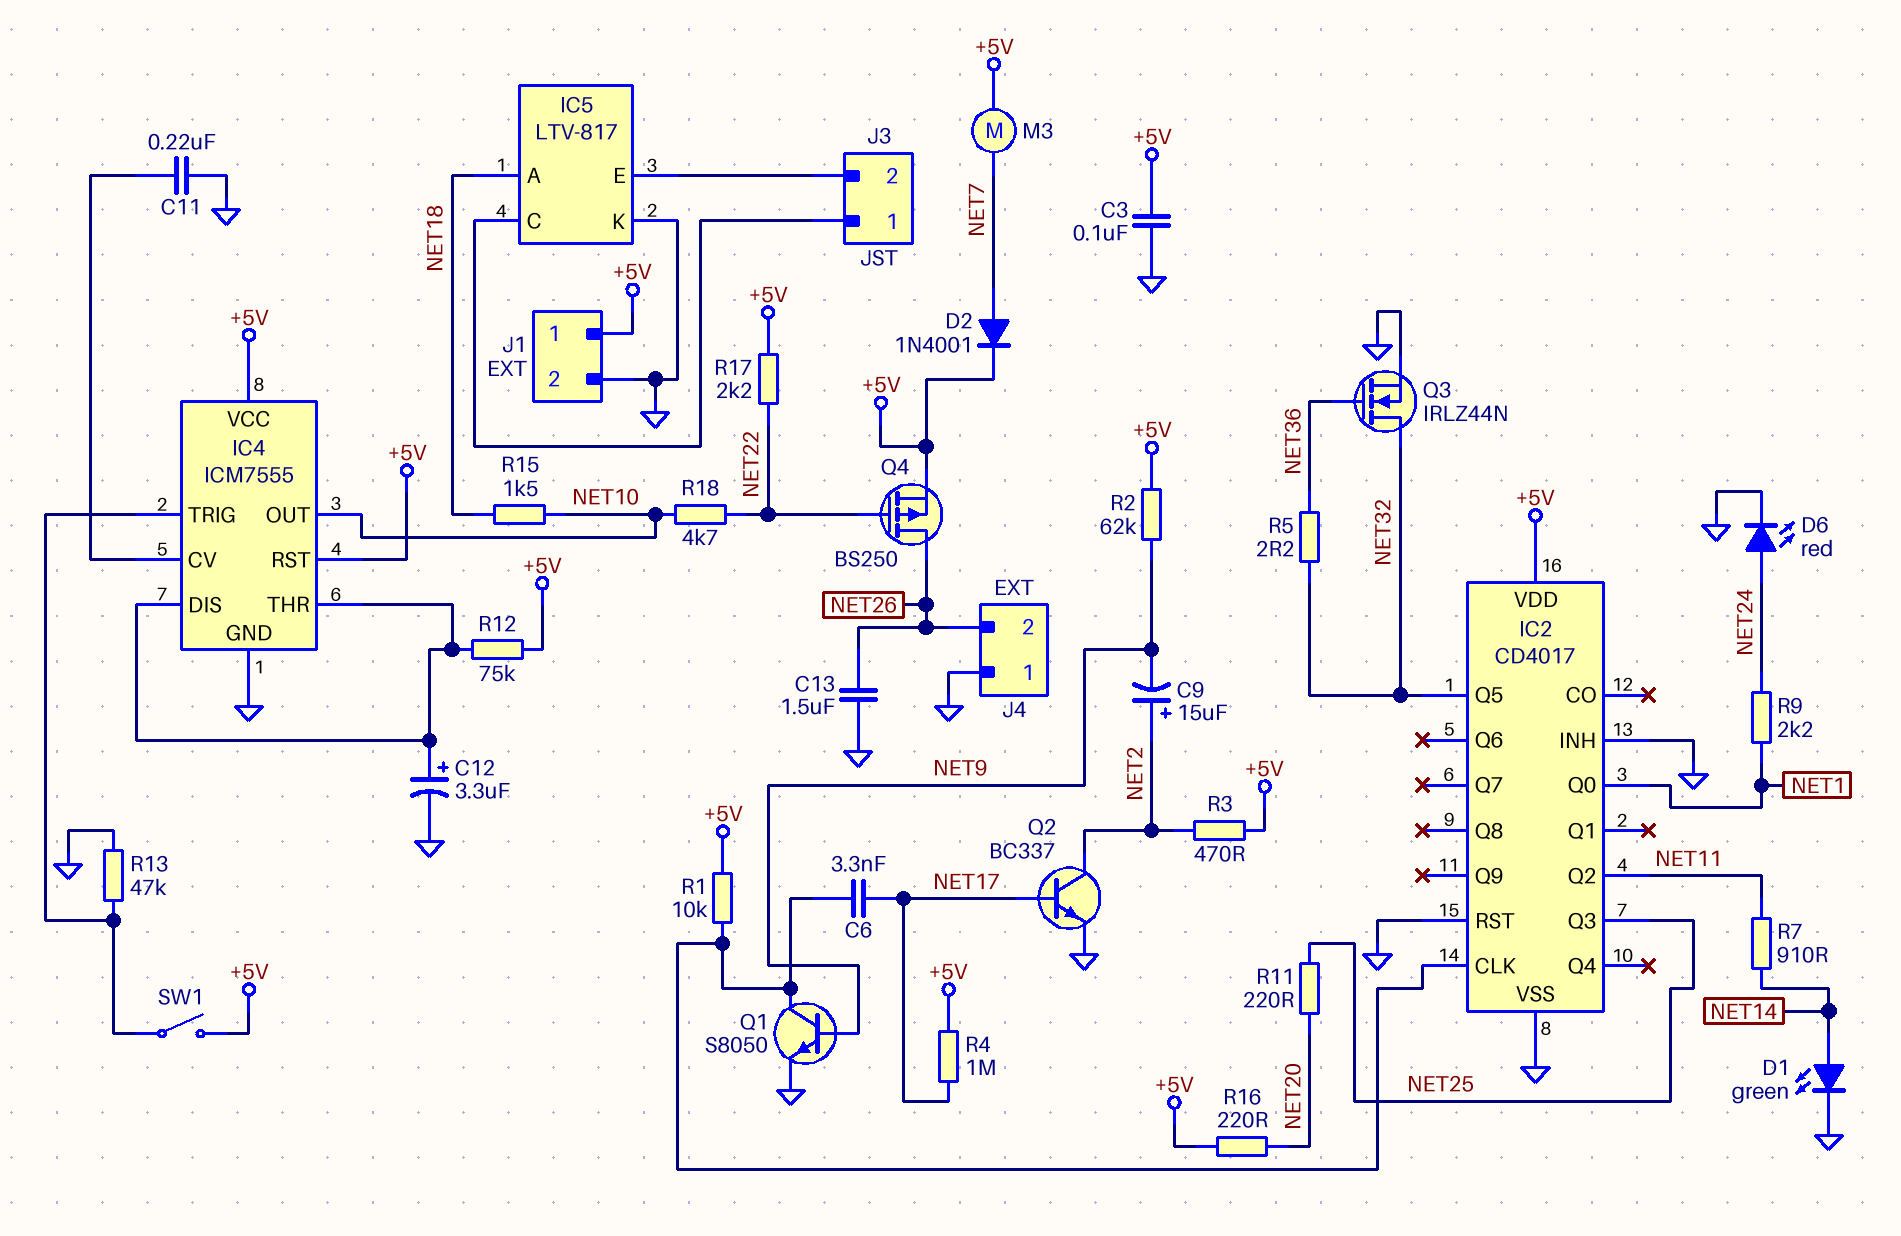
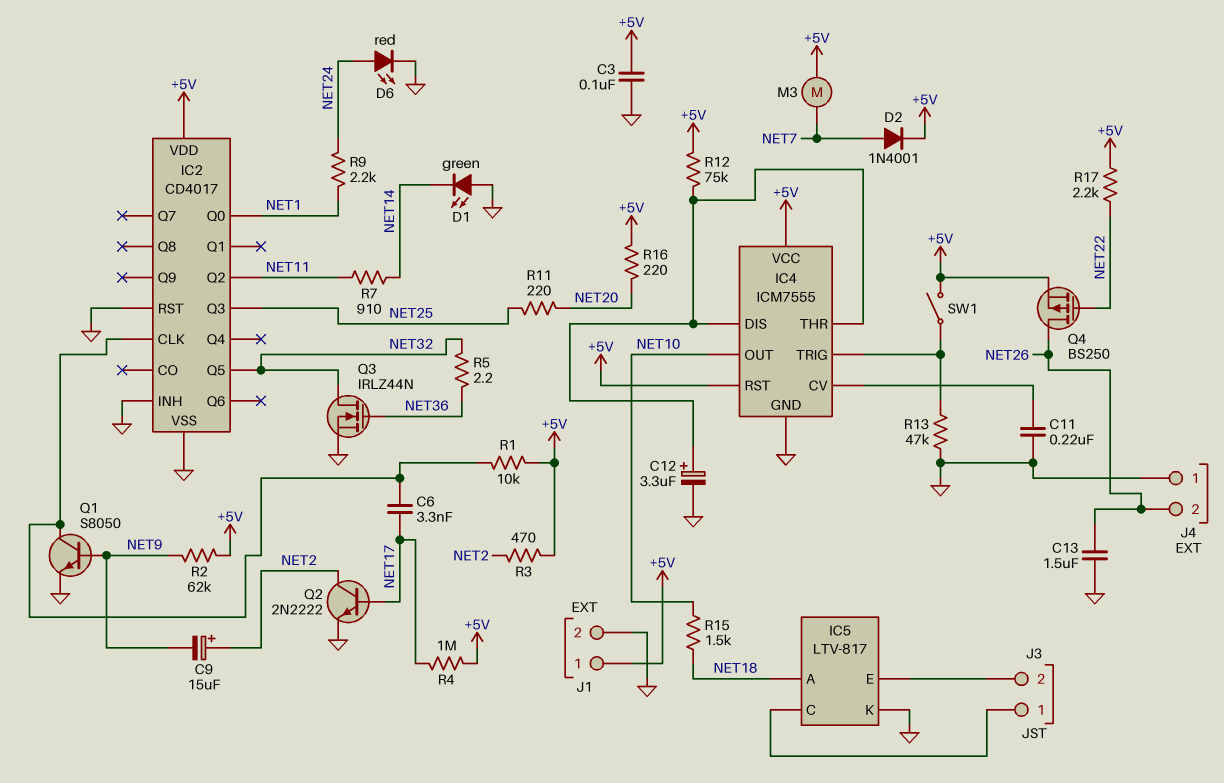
D1: LED green (A NET14, K GND) -> LED green (A GND, K NET14)
Q2: NPN BC337 (B NET17, C NET2, E GND) -> NPN 2N2222 (B NET17, C NET2, E GND)
R18: 4.7k (NET10, NET22) -> none

